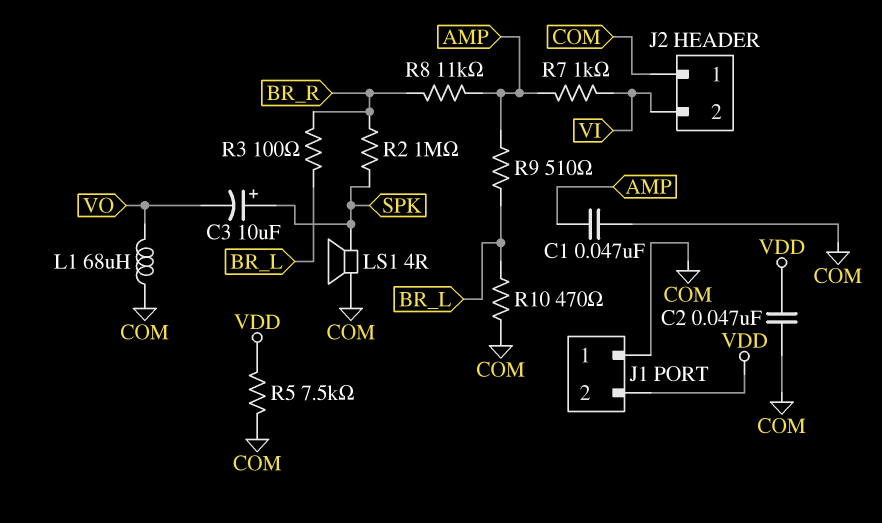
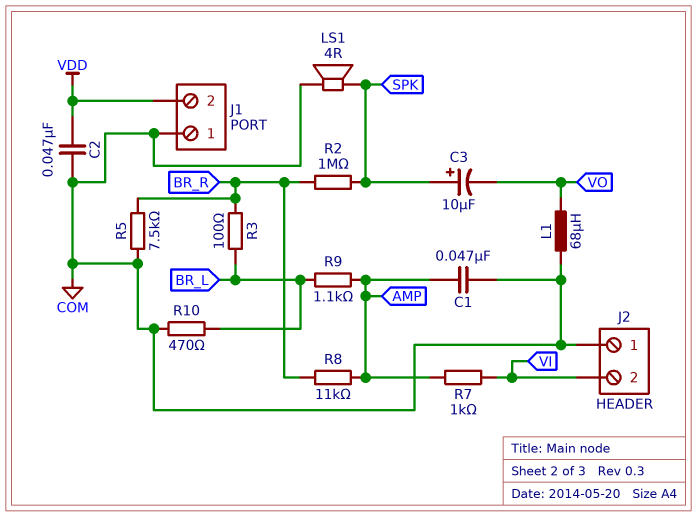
R5: 7.5k (COM, VDD) -> 7.5k (BR_R, COM)
R9: 510 (AMP, BR_L) -> 1.1k (AMP, BR_L)

